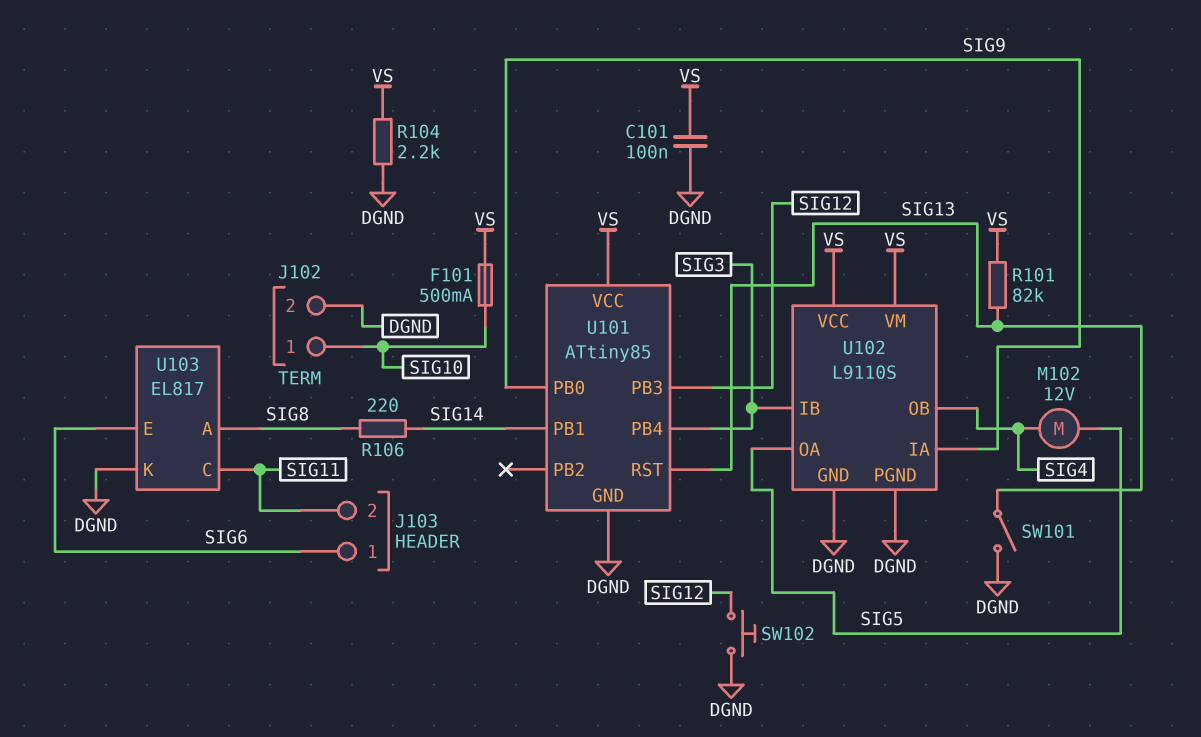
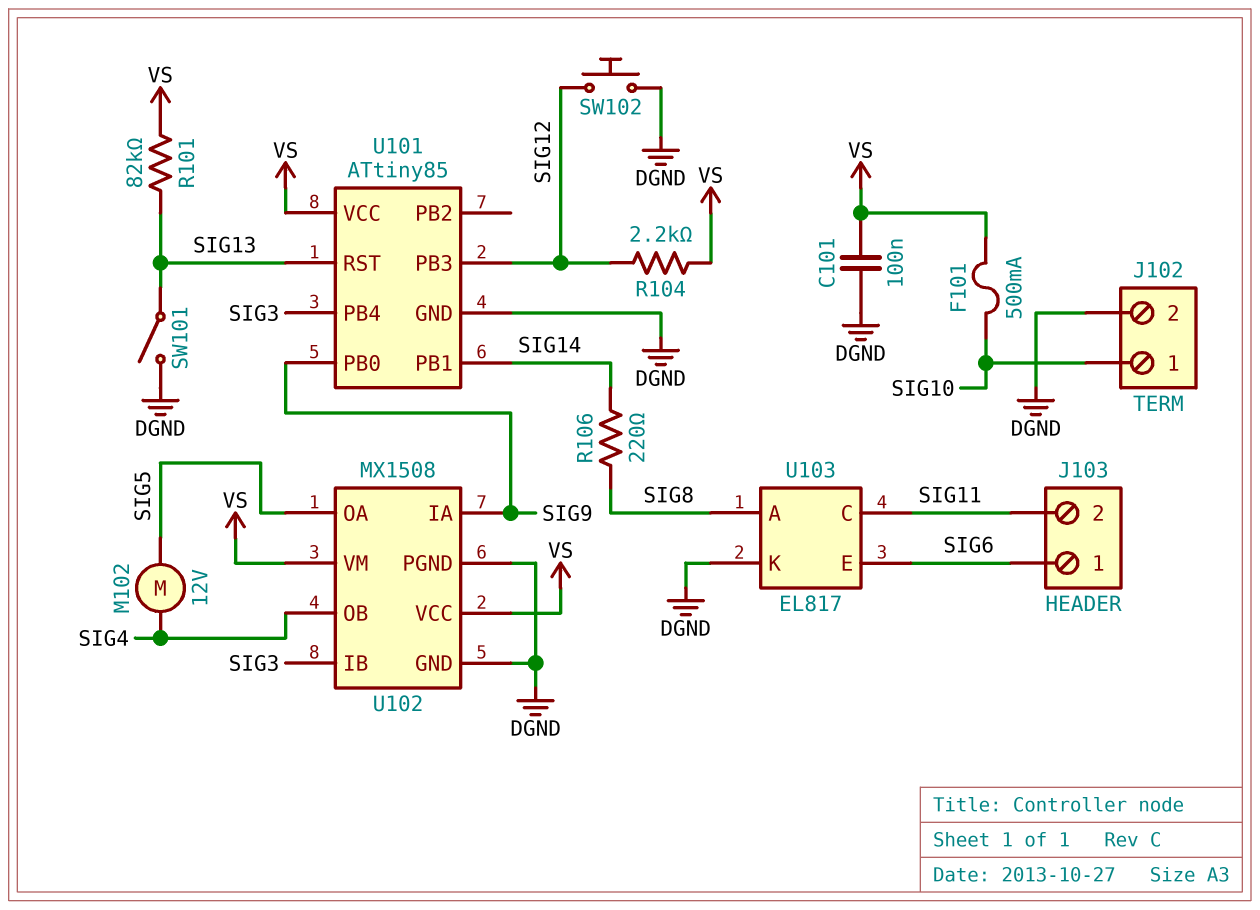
R104: 2.2k (DGND, VS) -> 2.2k (SIG12, VS)
U102: L9110S -> MX1508

